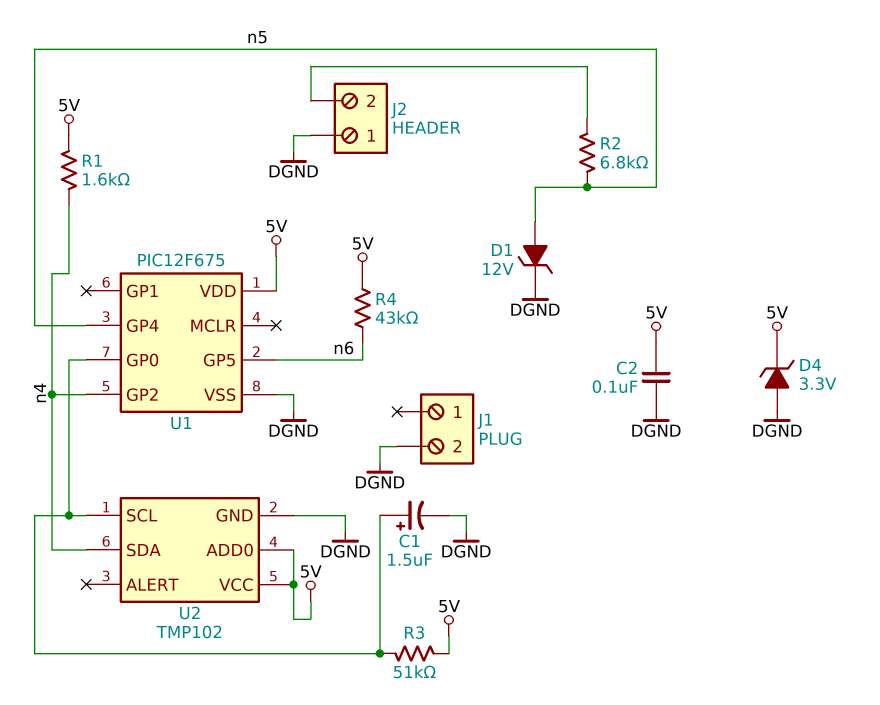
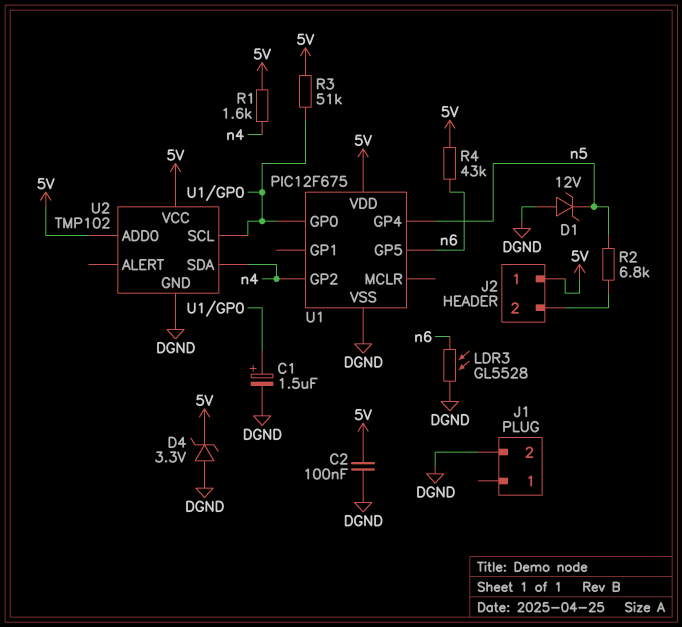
D1: zener 12V (A n5, K DGND) -> zener 12V (A DGND, K n5)
J2 pin 1: DGND -> 5V
LDR3: none -> GL5528 (DGND, n6)

